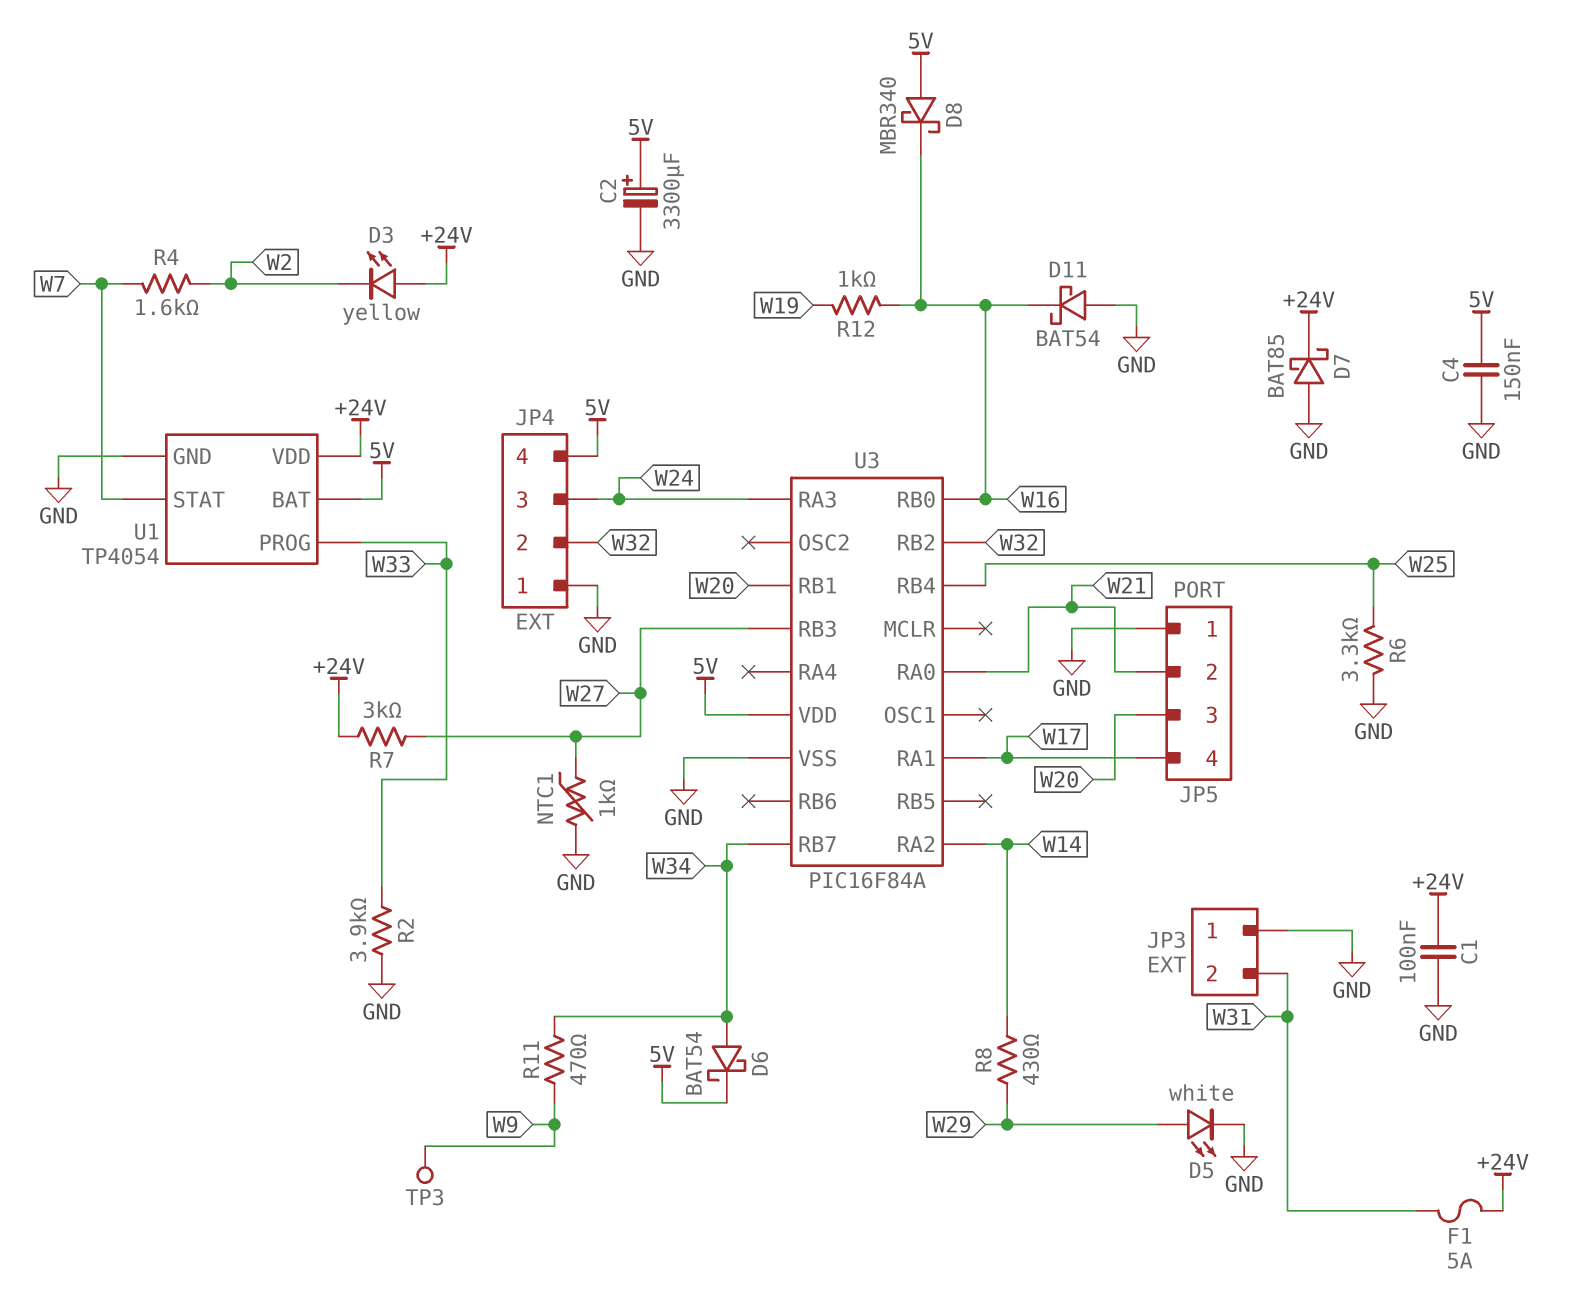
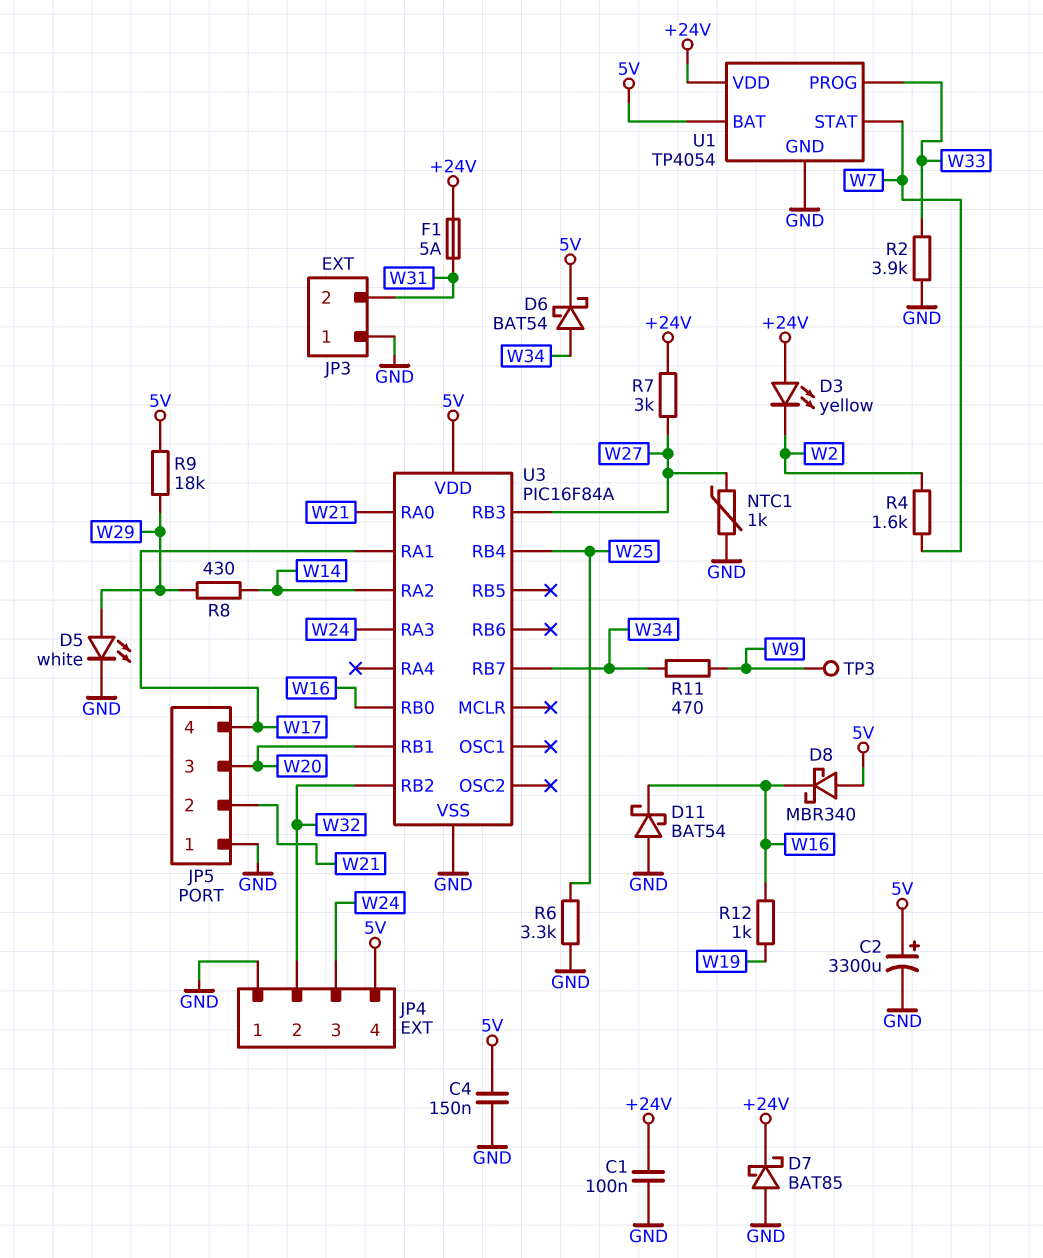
R9: none -> 18k (5V, W29)

